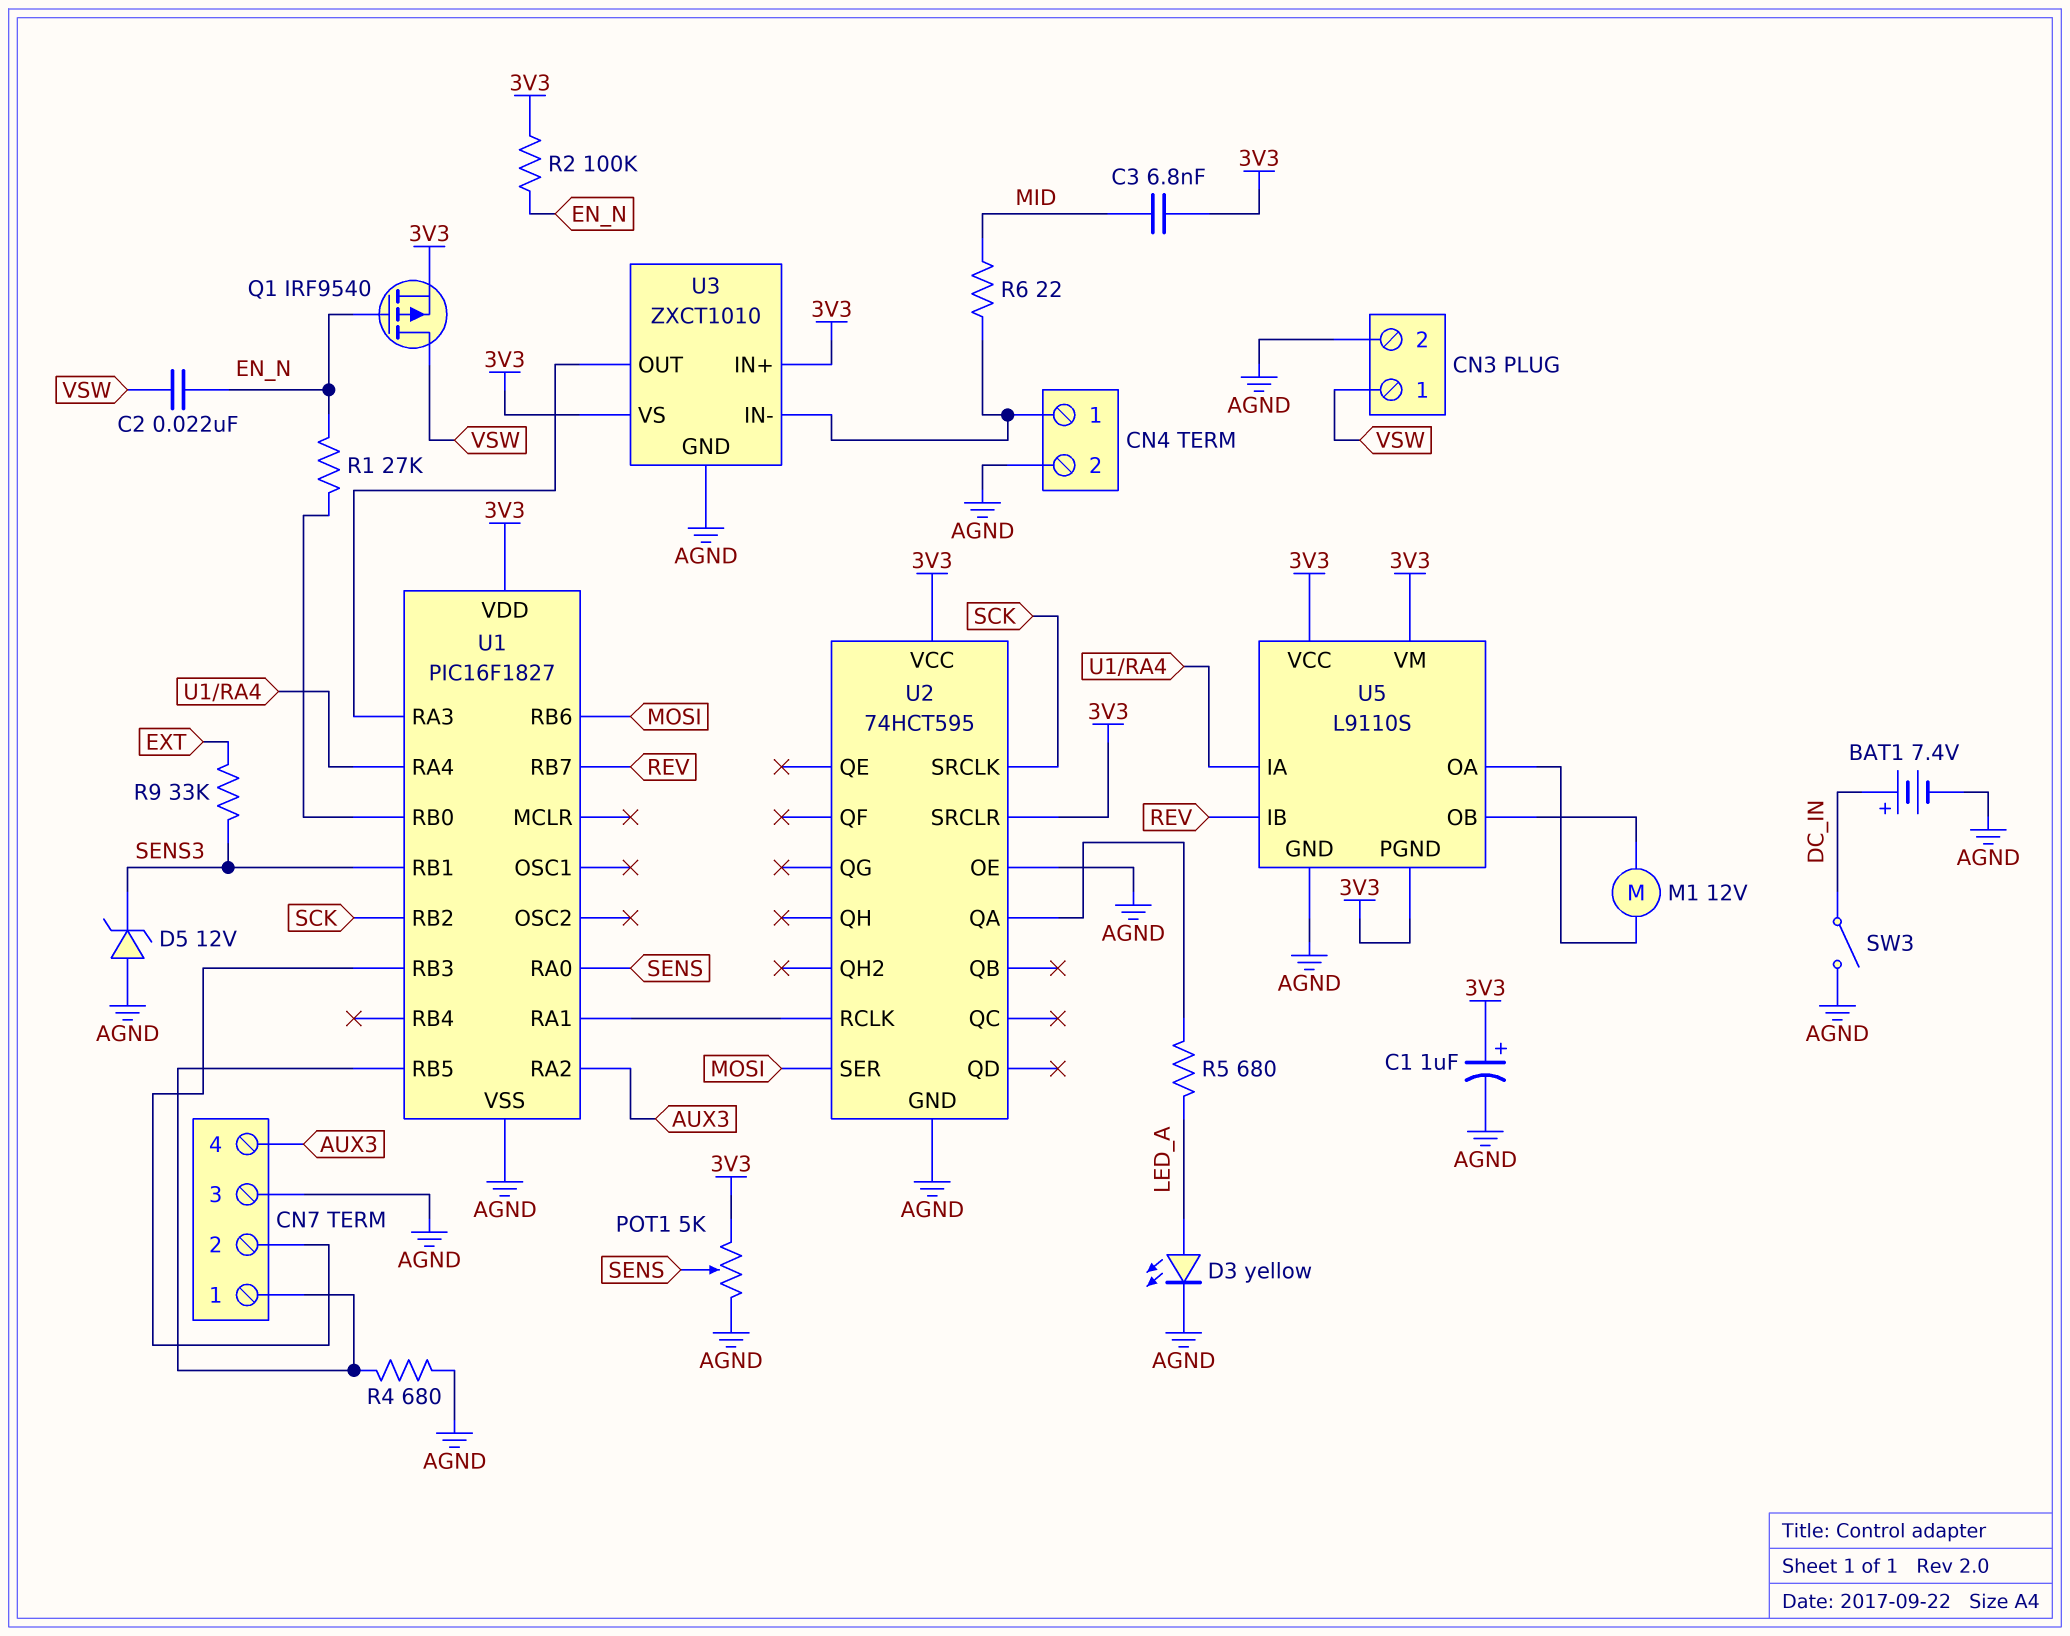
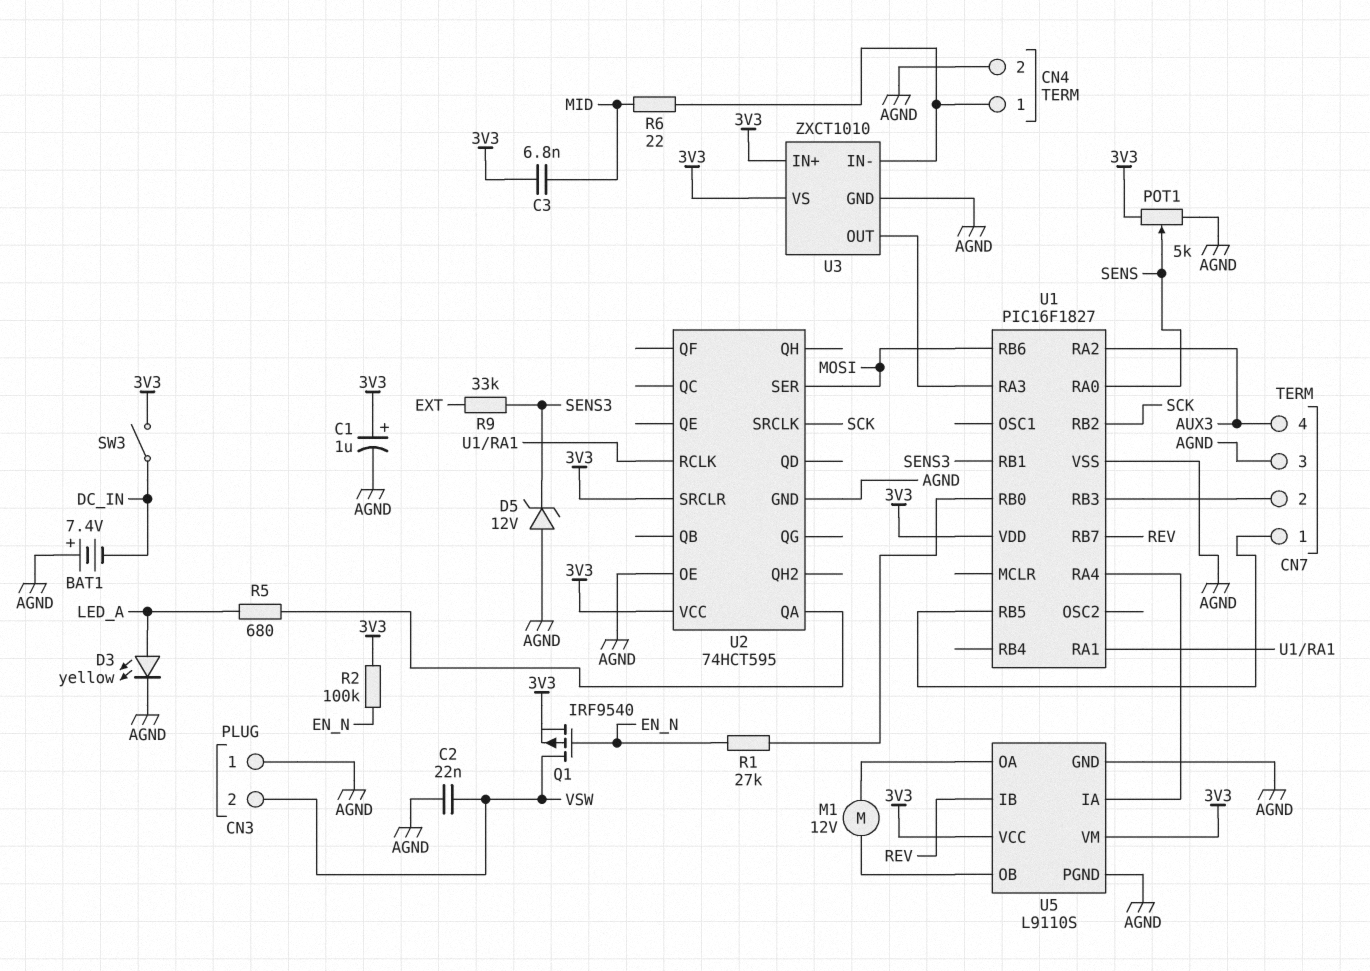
BAT1: 7.4V (plus DC_IN, minus AGND) -> 7.4V (plus AGND, minus DC_IN)
C2: 22nF (EN_N, VSW) -> 22nF (AGND, VSW)
CN3 pin 1: VSW -> AGND
CN3 pin 2: AGND -> VSW
R4: 680 (AGND, CN7/1) -> none
SW3: switch (AGND, DC_IN) -> switch (3V3, DC_IN)
U5 pin PGND: 3V3 -> AGND

